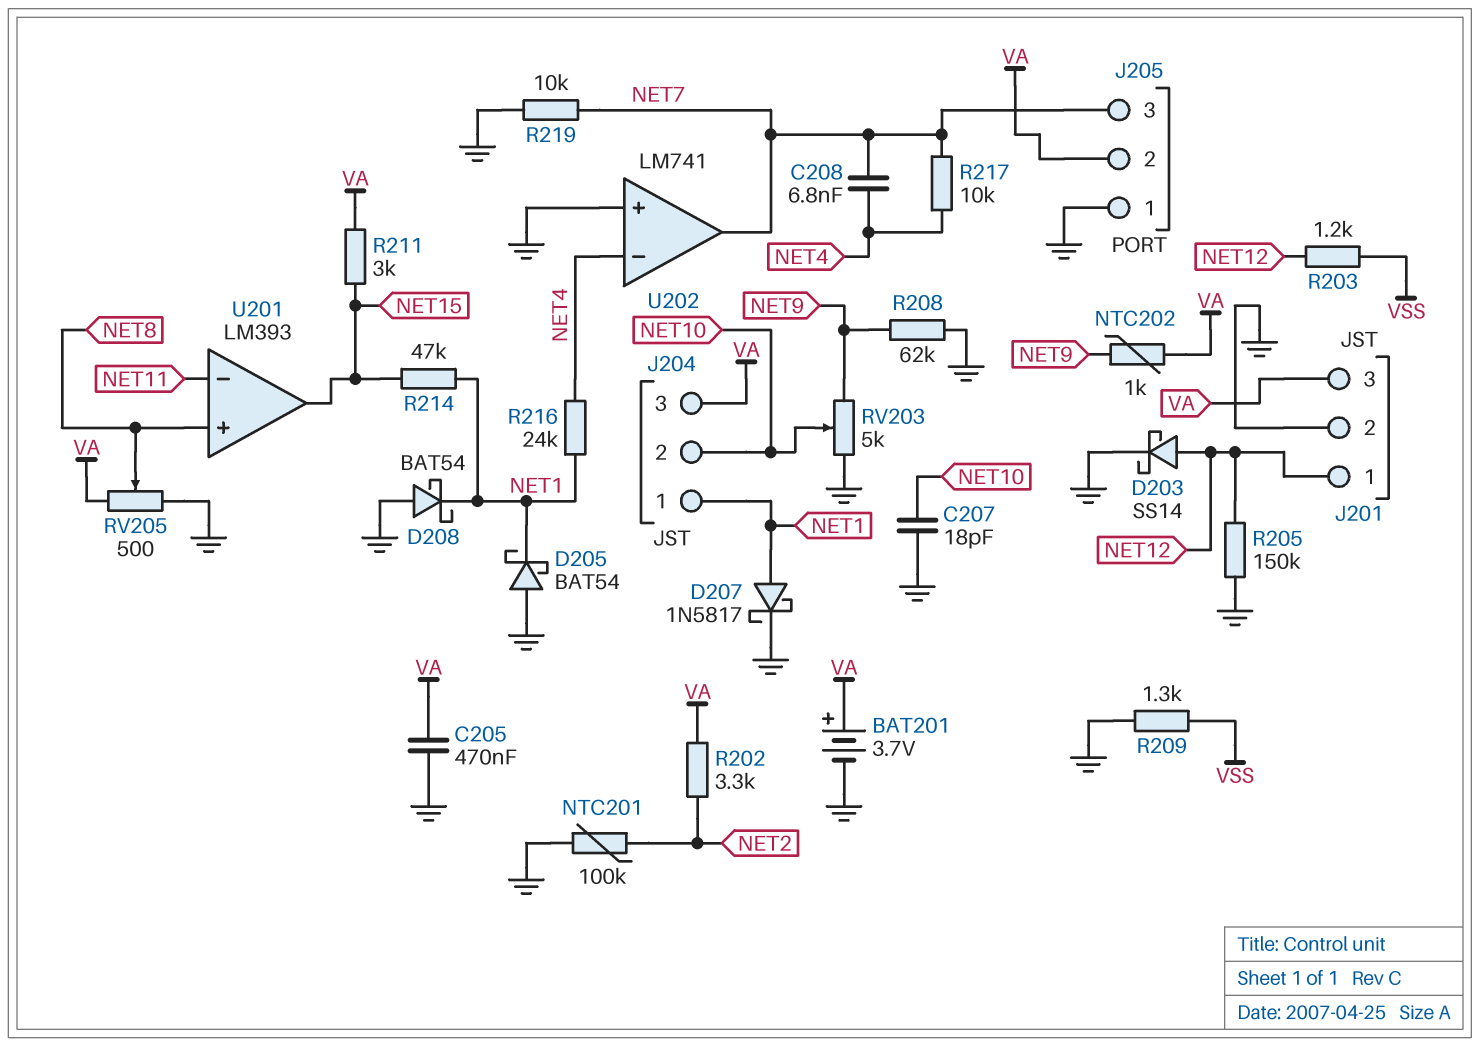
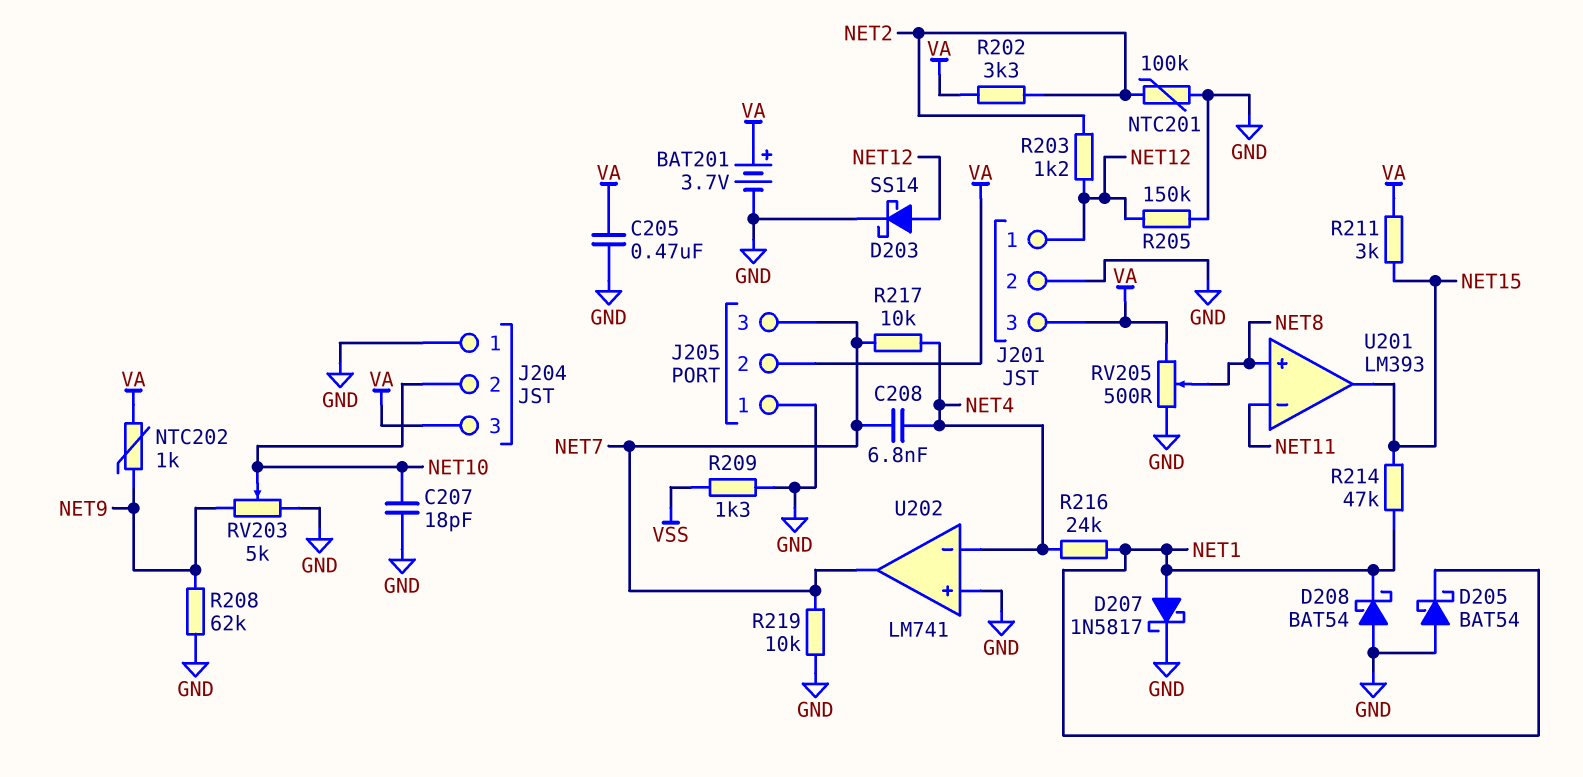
J204 pin 1: NET1 -> GND
R203: 1.2k (NET12, VSS) -> 1.2k (NET2, NET12)

